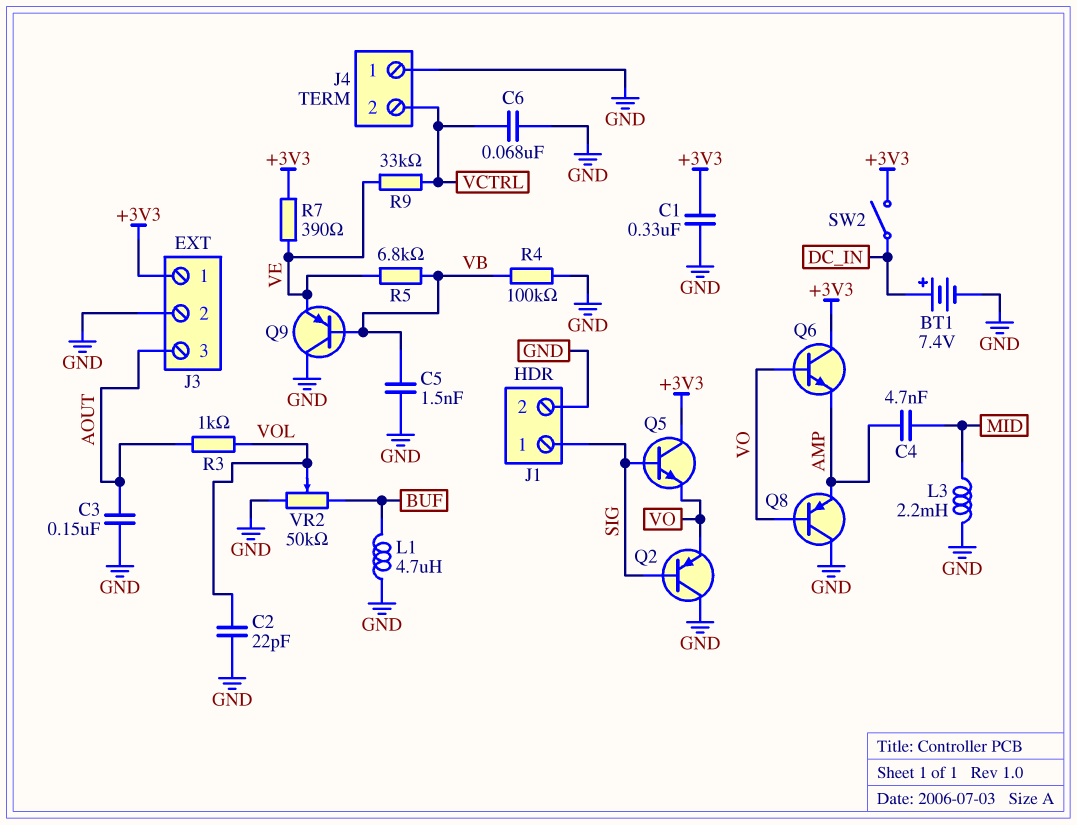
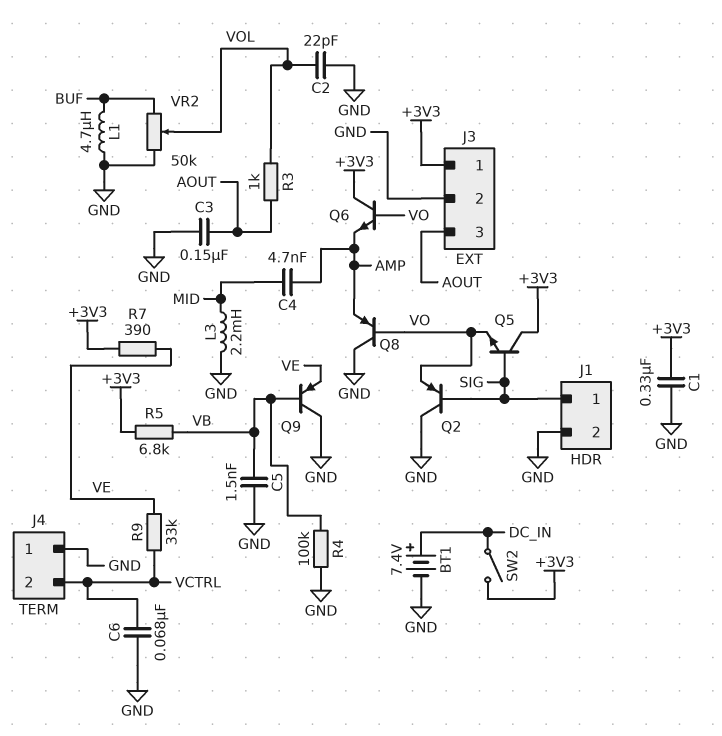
R5: 6.8k (VB, VE) -> 6.8k (+3V3, VB)

